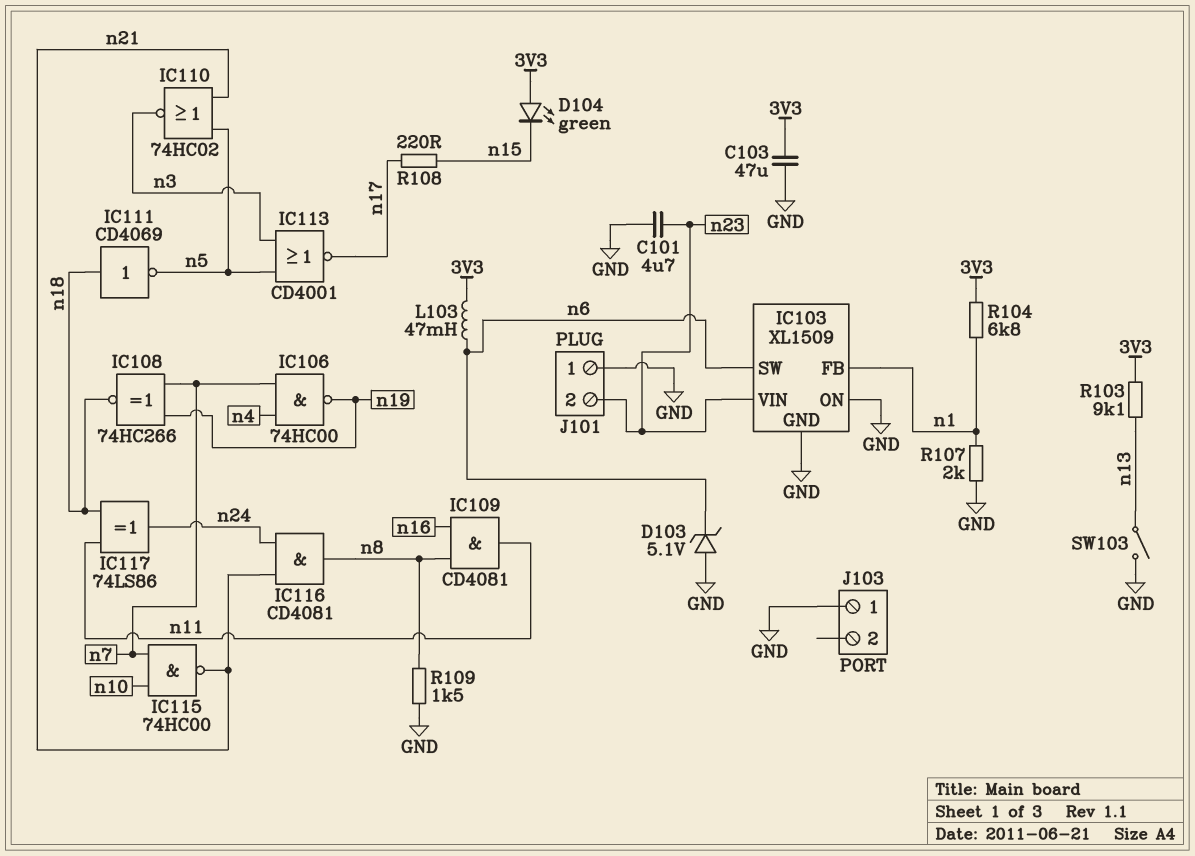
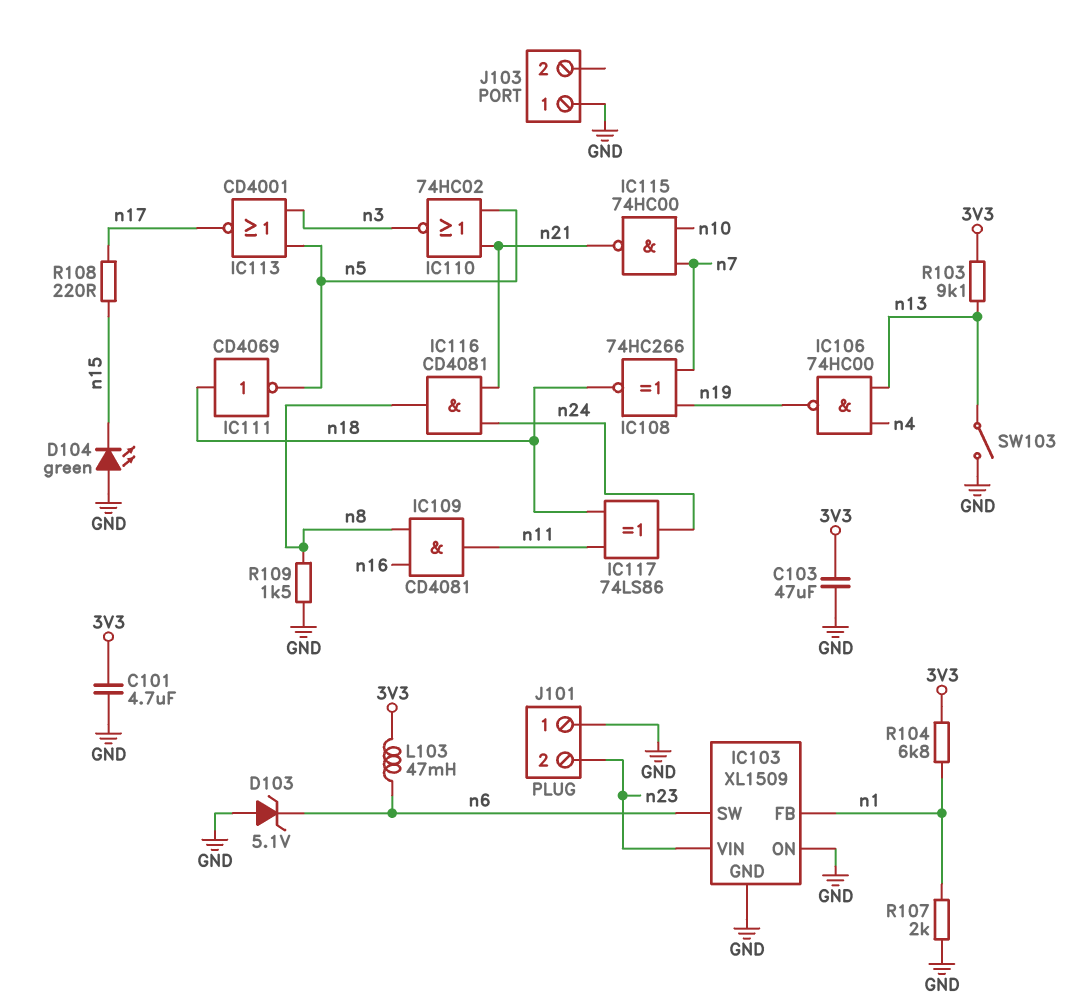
C101: 4.7uF (GND, n23) -> 4.7uF (3V3, GND)
D104: LED green (A 3V3, K n15) -> LED green (A GND, K n15)
IC106: NAND 74HC00 (in n4, in n7, out n19) -> NAND 74HC00 (in n4, in n13, out n19)

